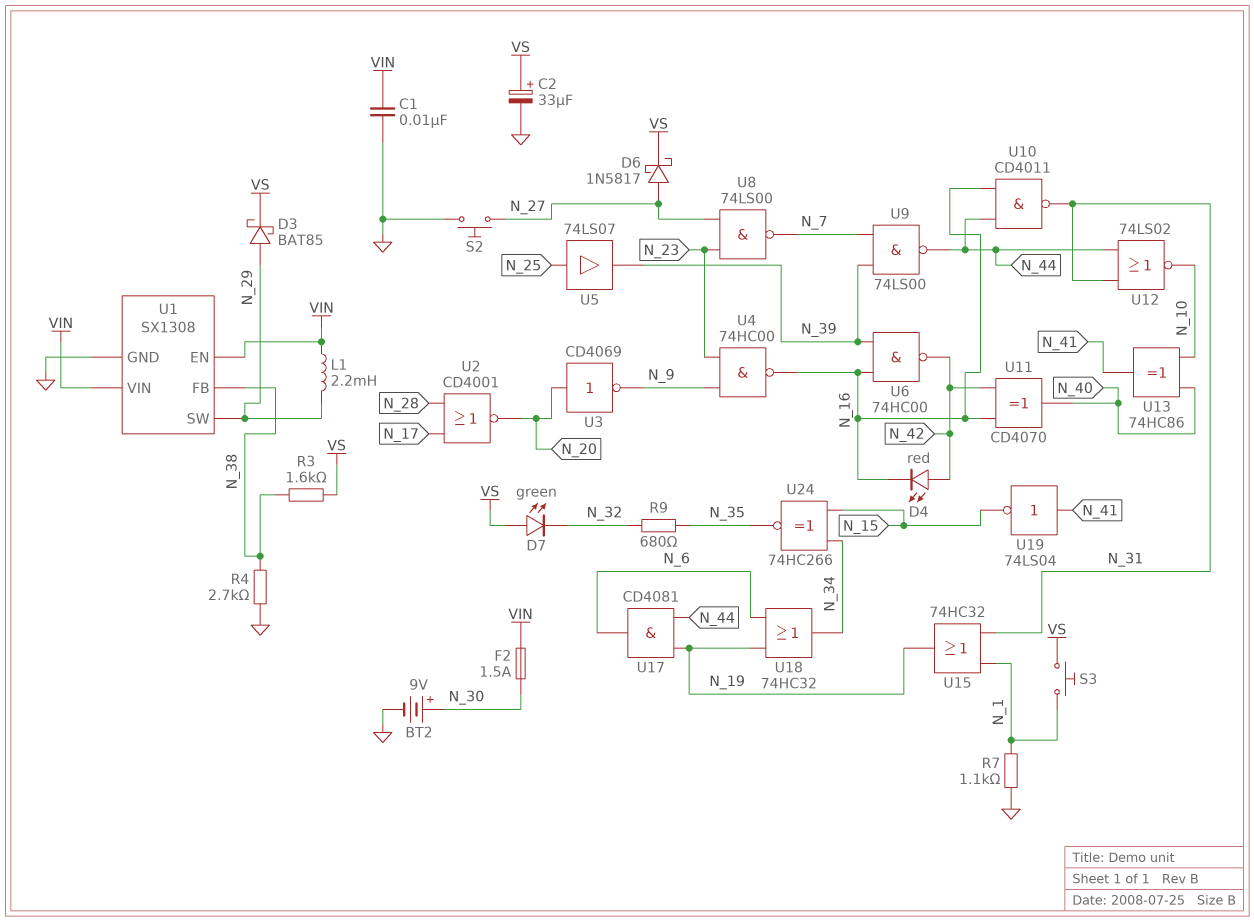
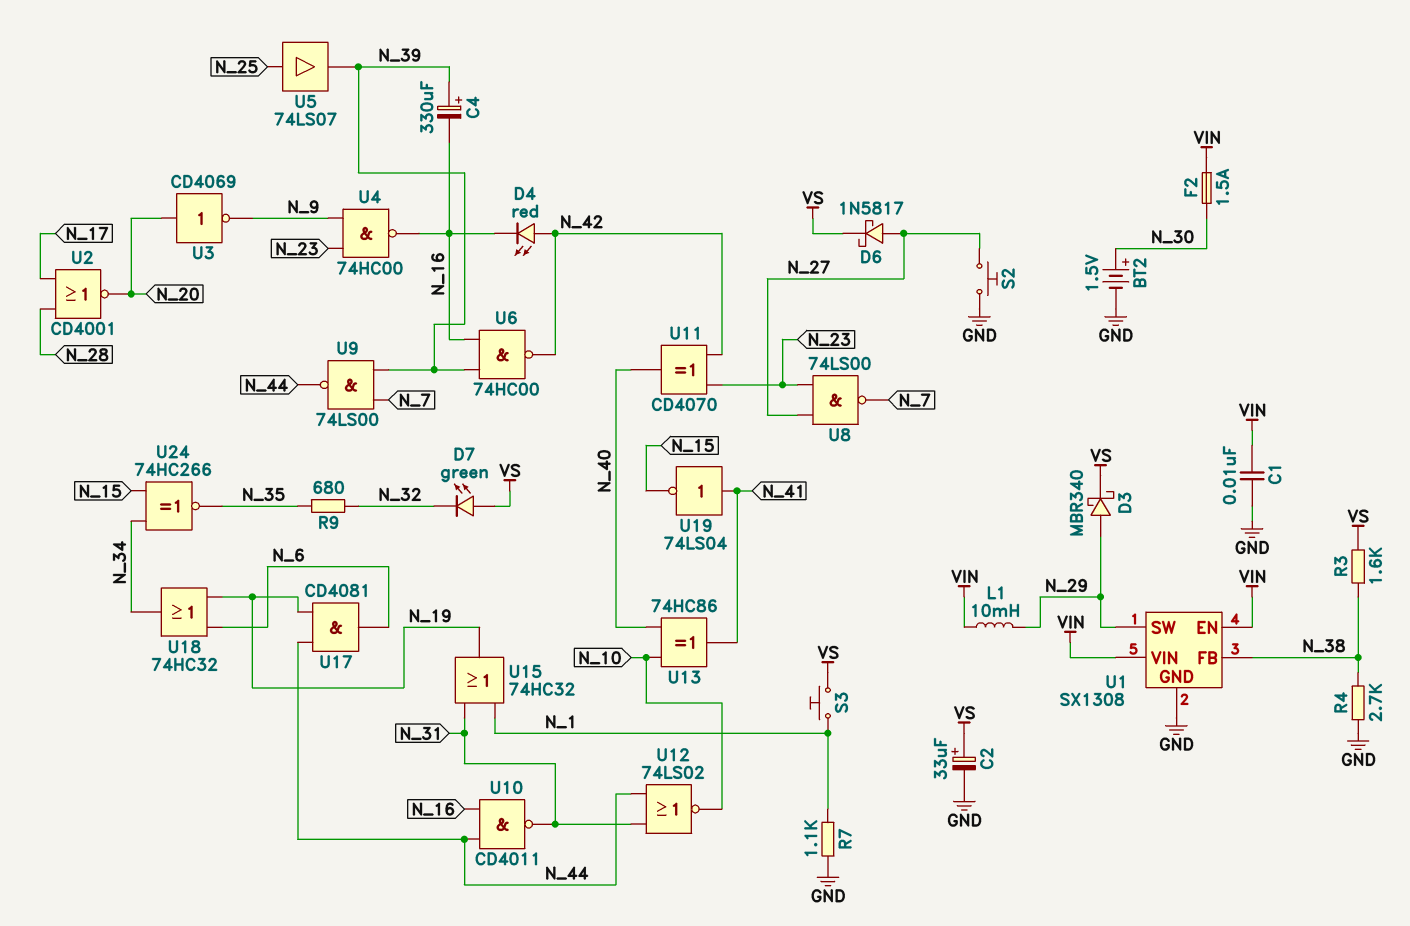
BT2: 9V (plus N_30, minus GND) -> 1.5V (plus N_30, minus GND)
C4: none -> 330uF (plus N_39, minus N_16)
D3: schottky BAT85 (A N_29, K VS) -> schottky MBR340 (A N_29, K VS)
L1: 2.2mH (N_29, VIN) -> 10mH (N_29, VIN)
U11: XOR CD4070 (in N_16, in N_42, out N_40) -> XOR CD4070 (in N_23, in N_42, out N_40)

